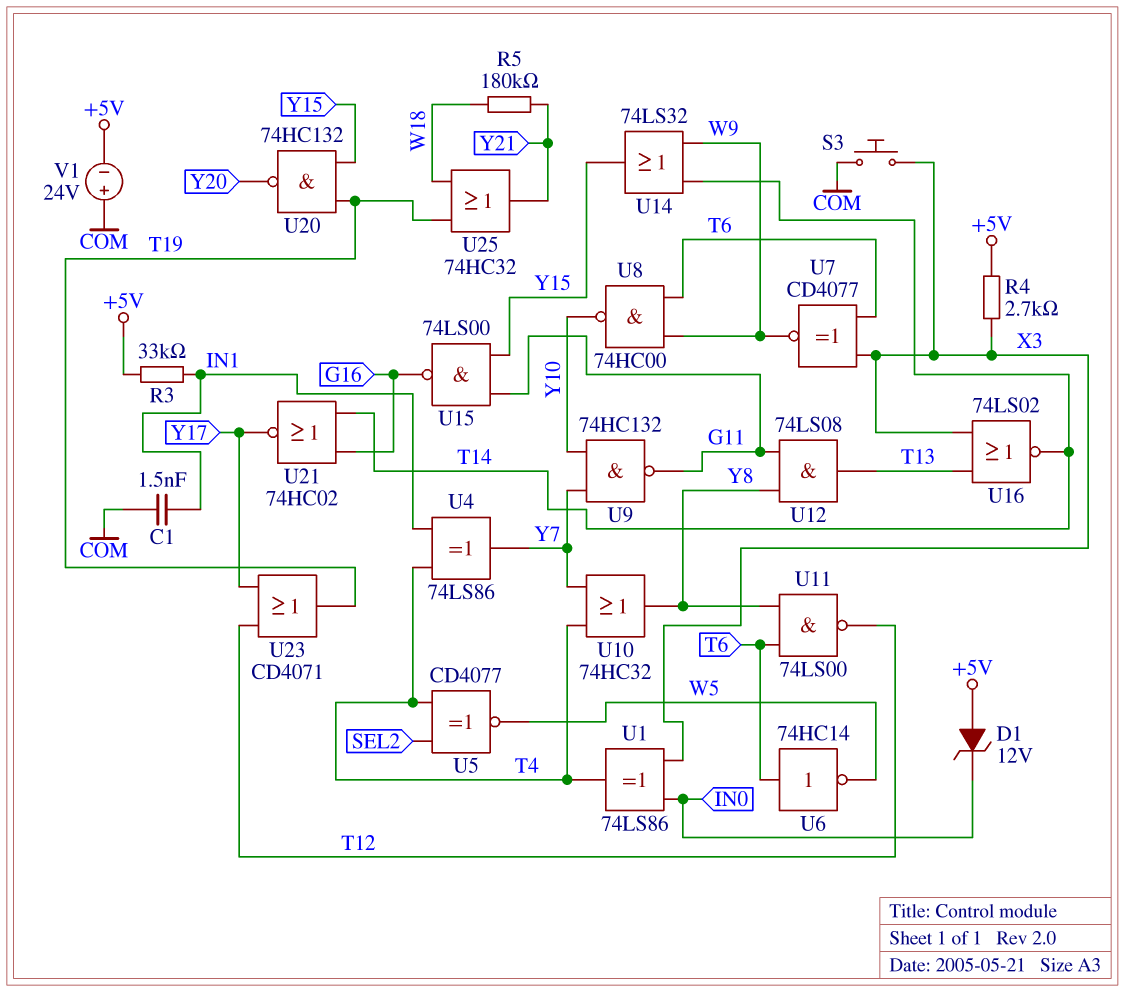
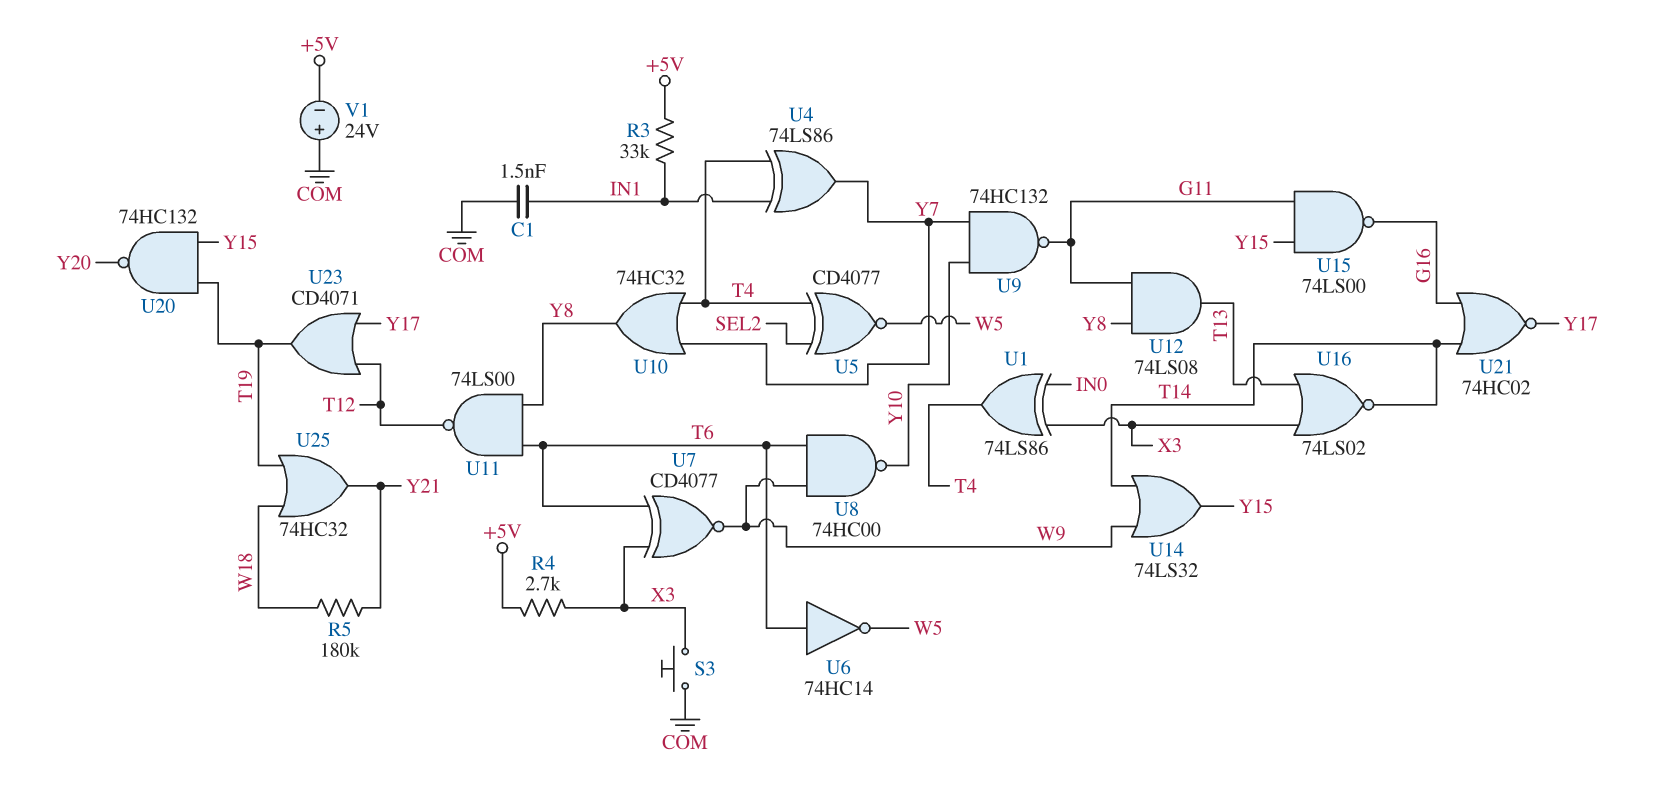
D1: zener 12V (A +5V, K IN0) -> none

